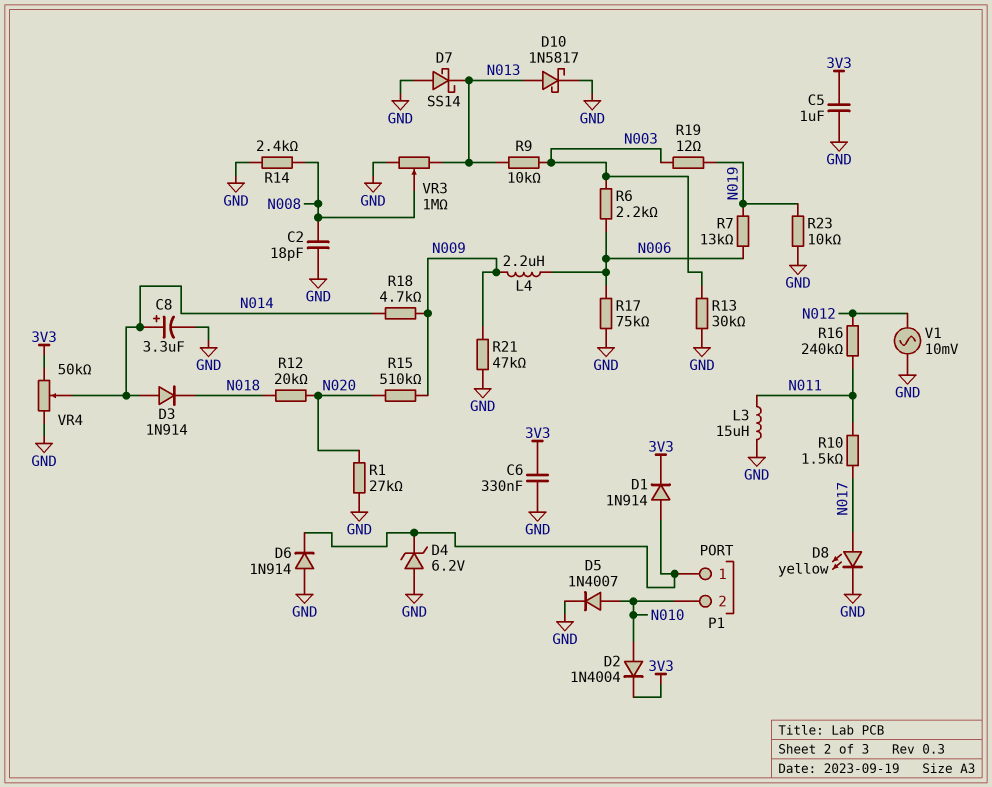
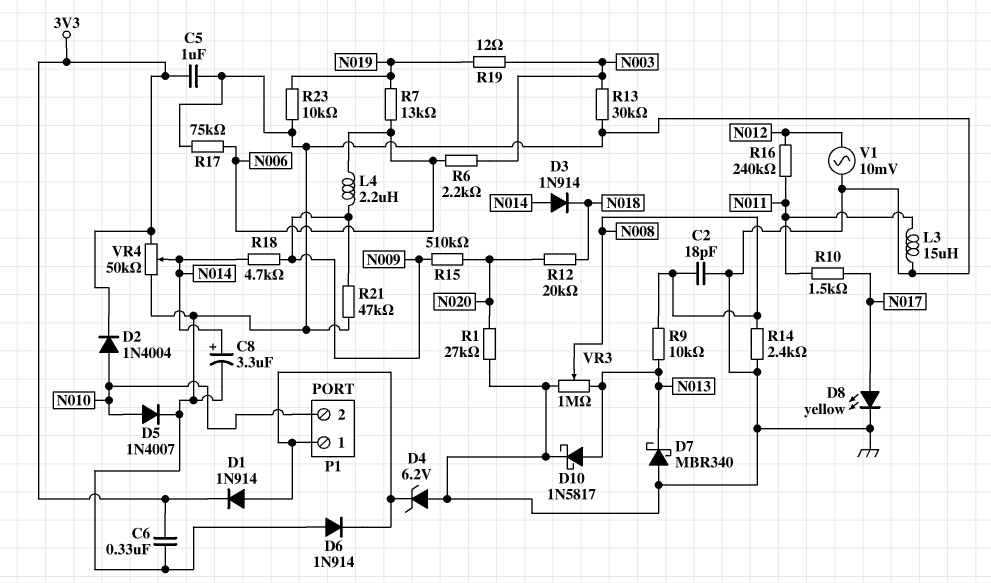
D7: schottky SS14 (A GND, K N013) -> schottky MBR340 (A GND, K N013)
R9: 10k (N003, N013) -> 10k (N008, N013)

